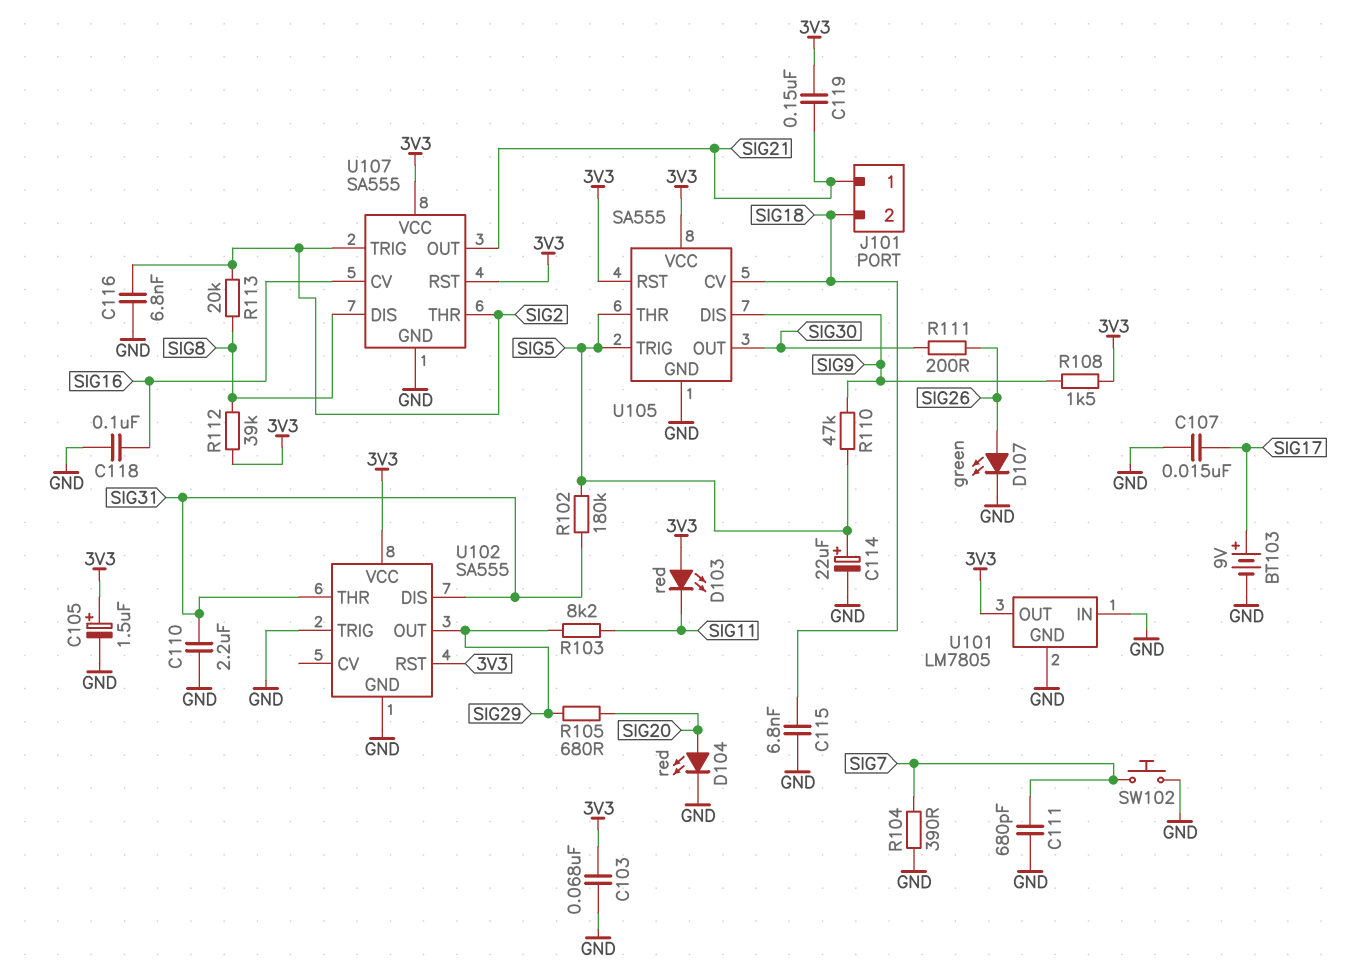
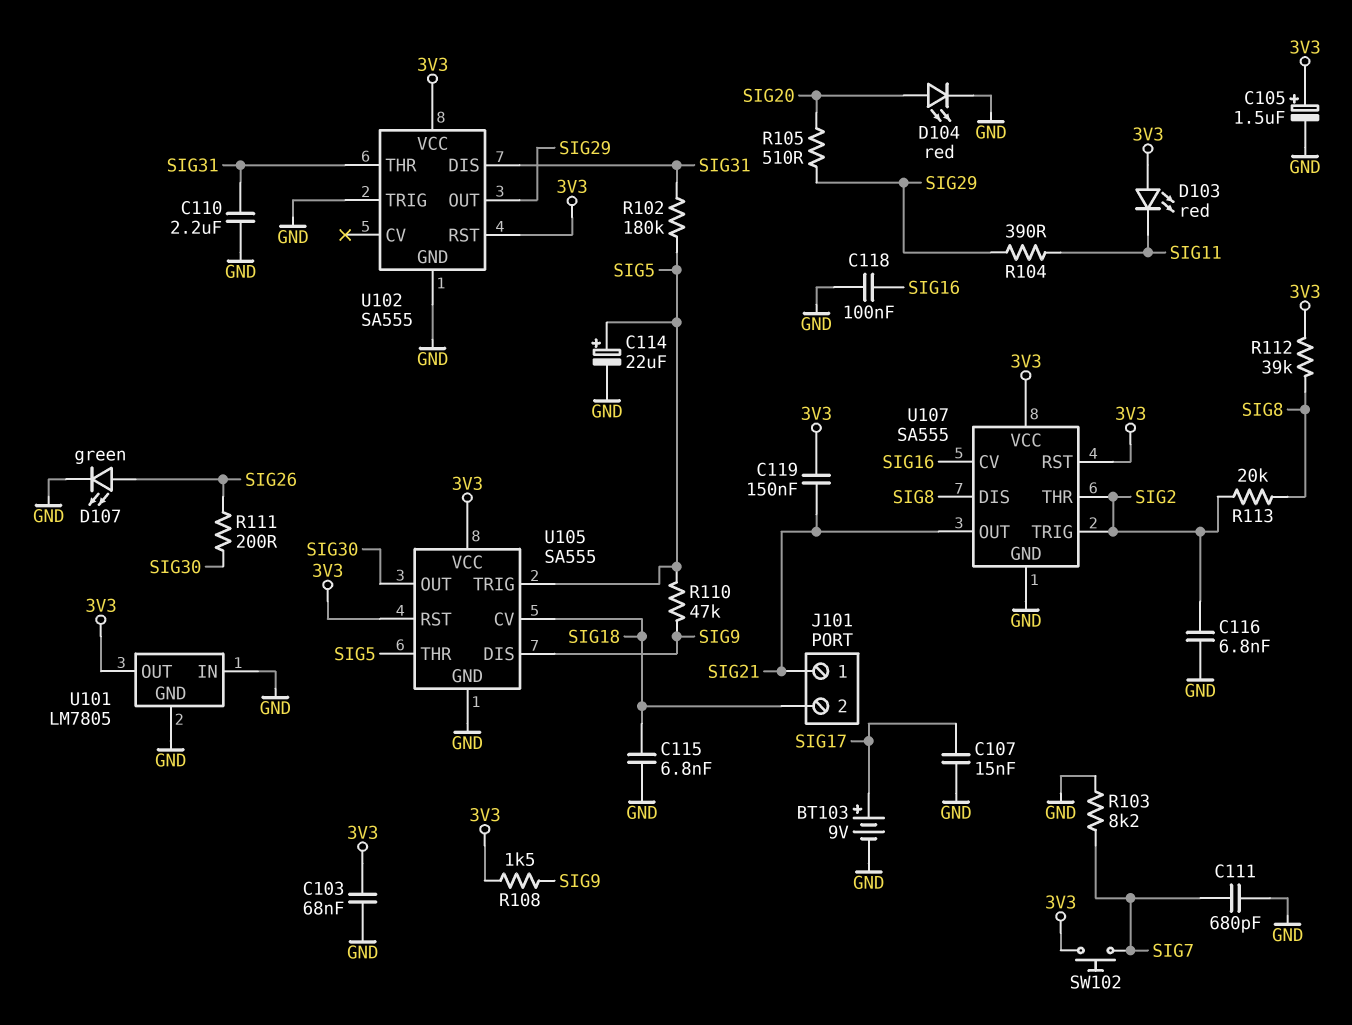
R103: 8.2k (SIG11, SIG29) -> 8.2k (GND, SIG7)
R104: 390 (GND, SIG7) -> 390 (SIG11, SIG29)
R105: 680 (SIG20, SIG29) -> 510 (SIG20, SIG29)
SW102: button (GND, SIG7) -> button (3V3, SIG7)

